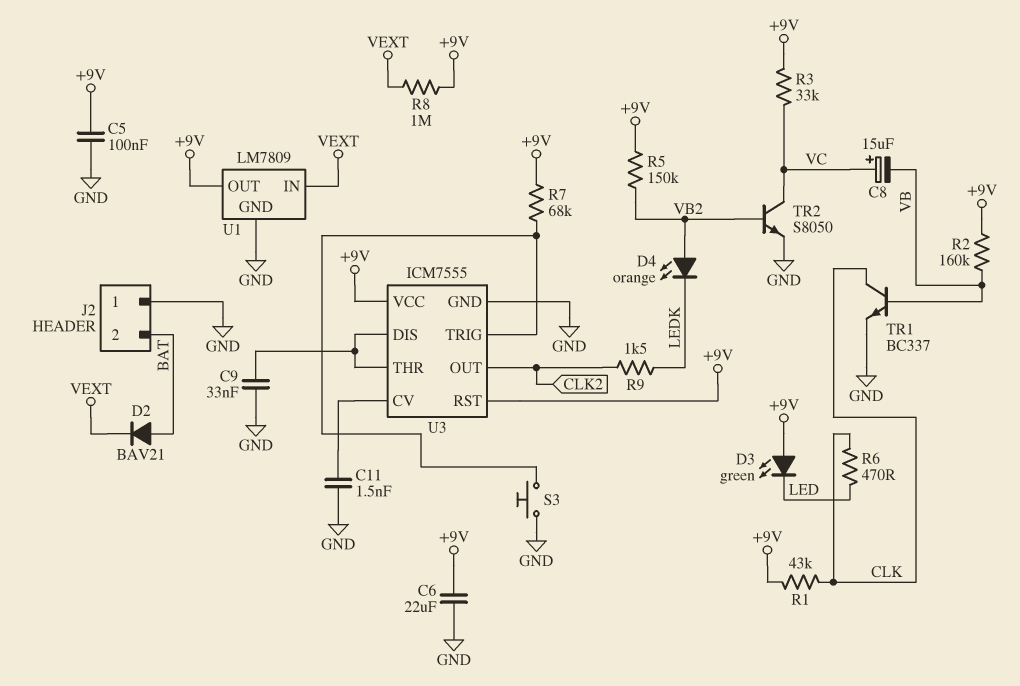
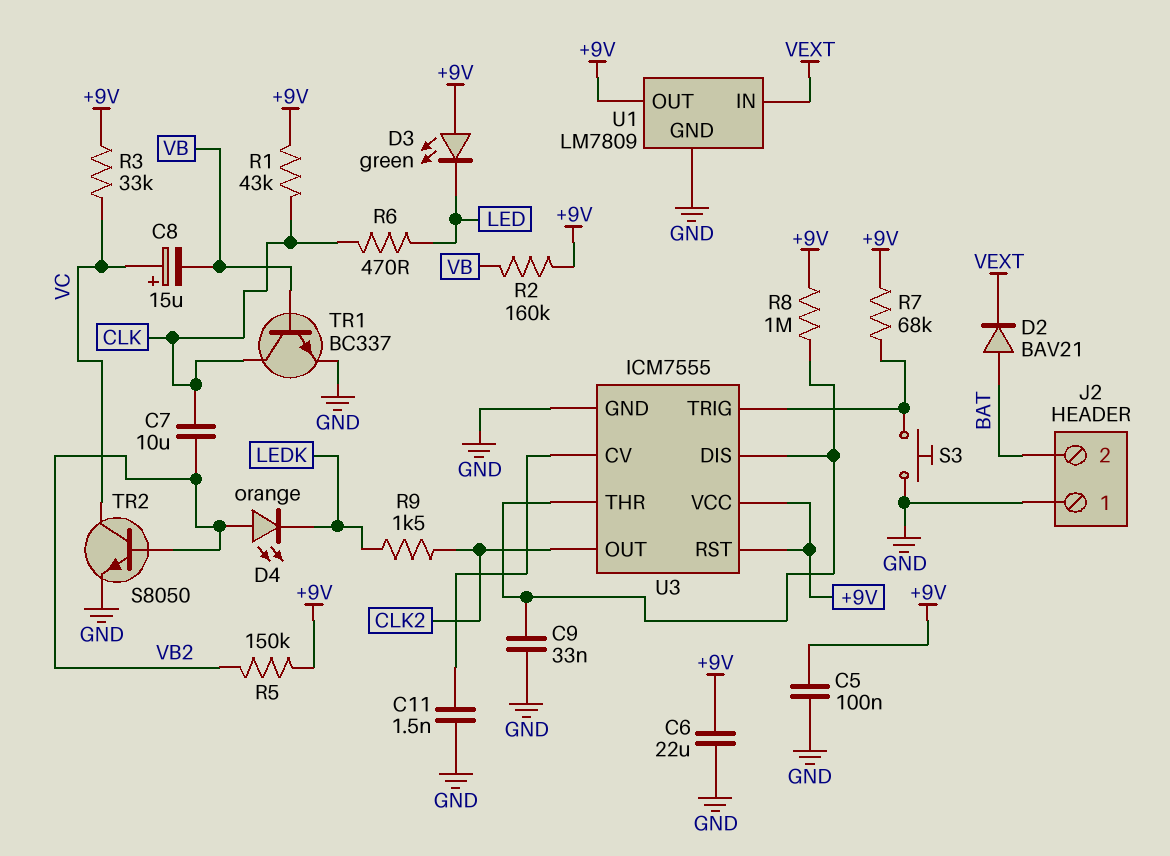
C7: none -> 10uF (CLK, VB2)
R8: 1M (+9V, VEXT) -> 1M (+9V, U3/DIS)

